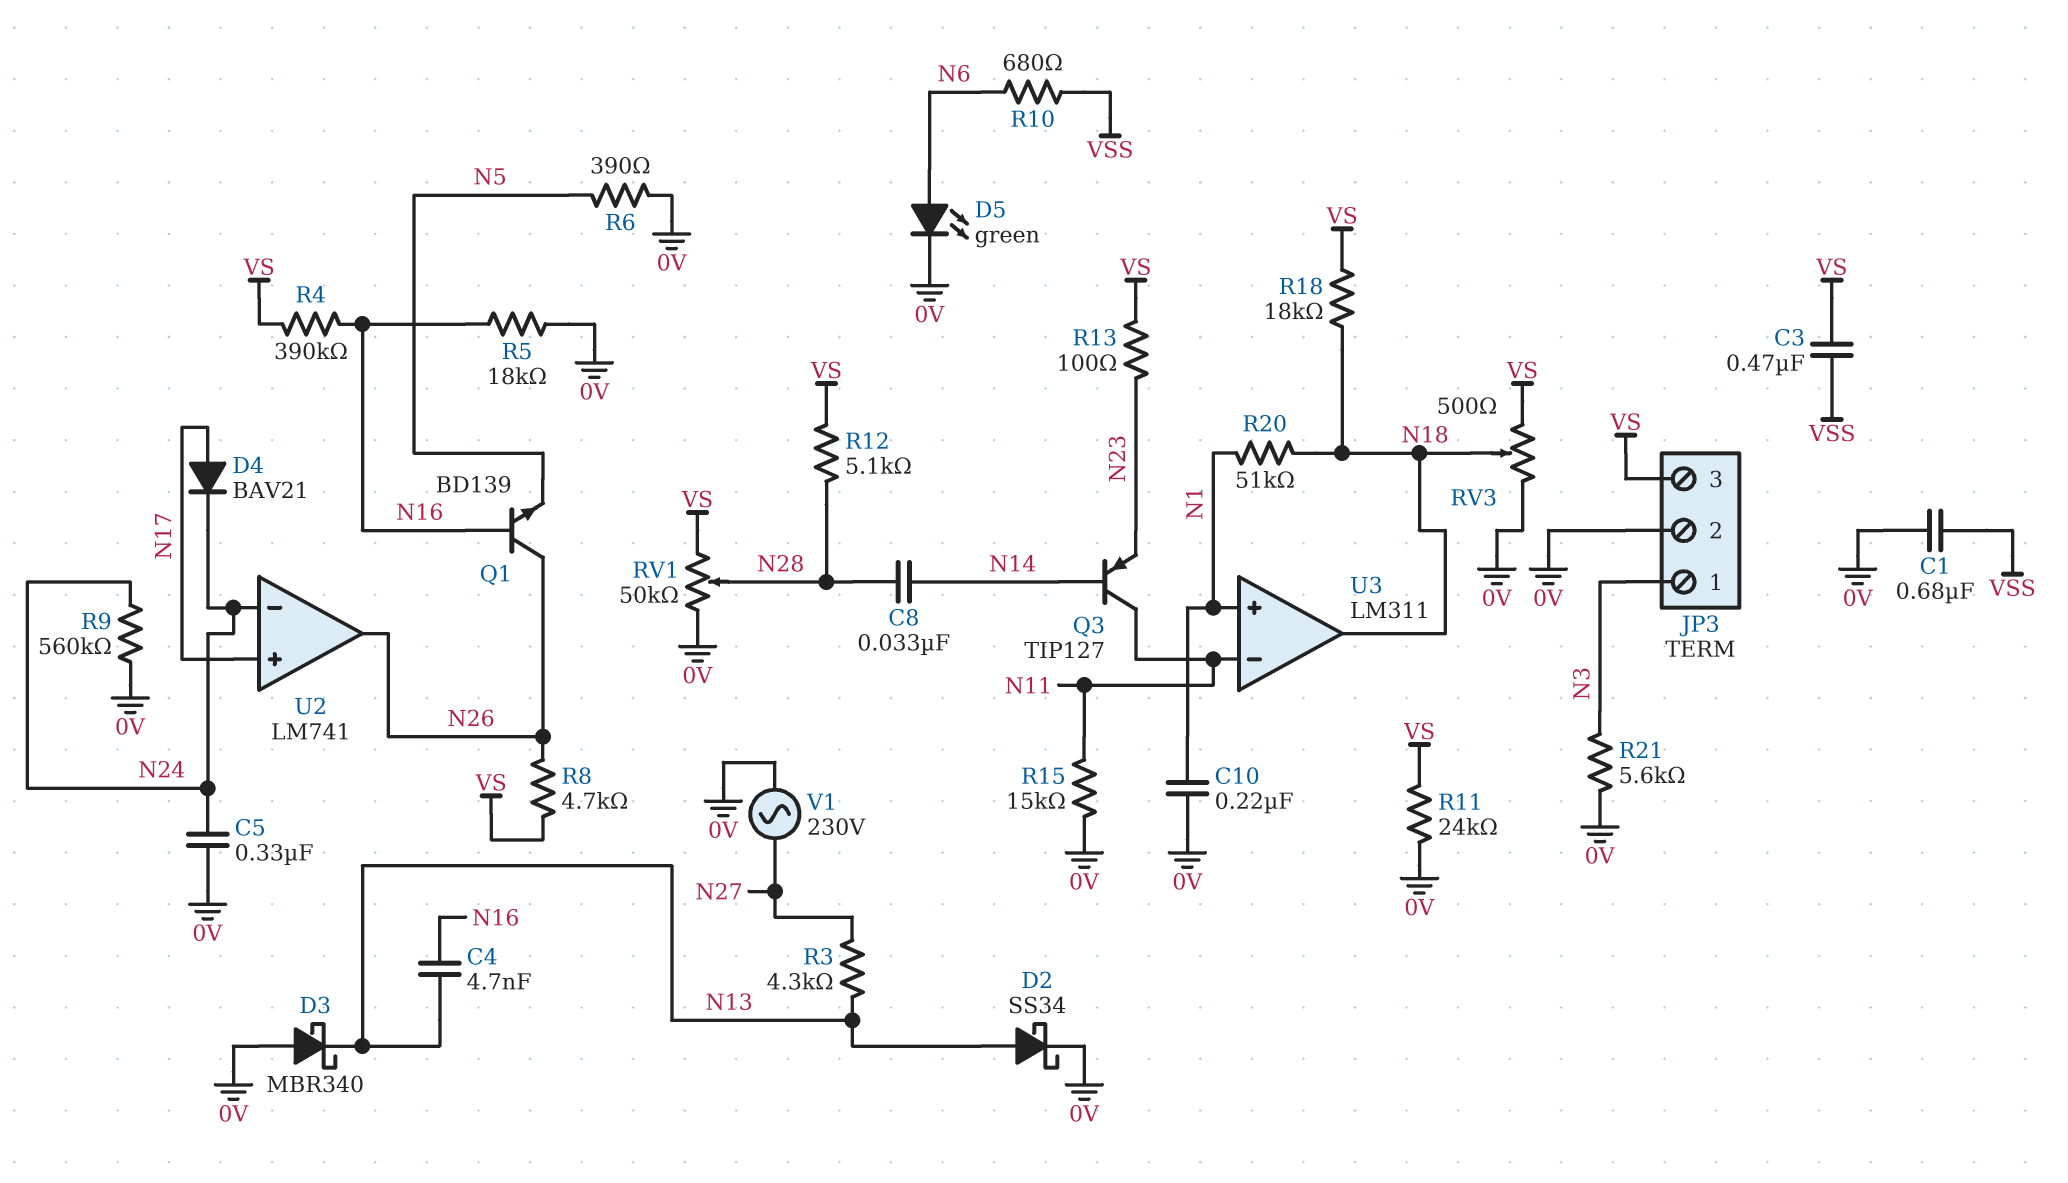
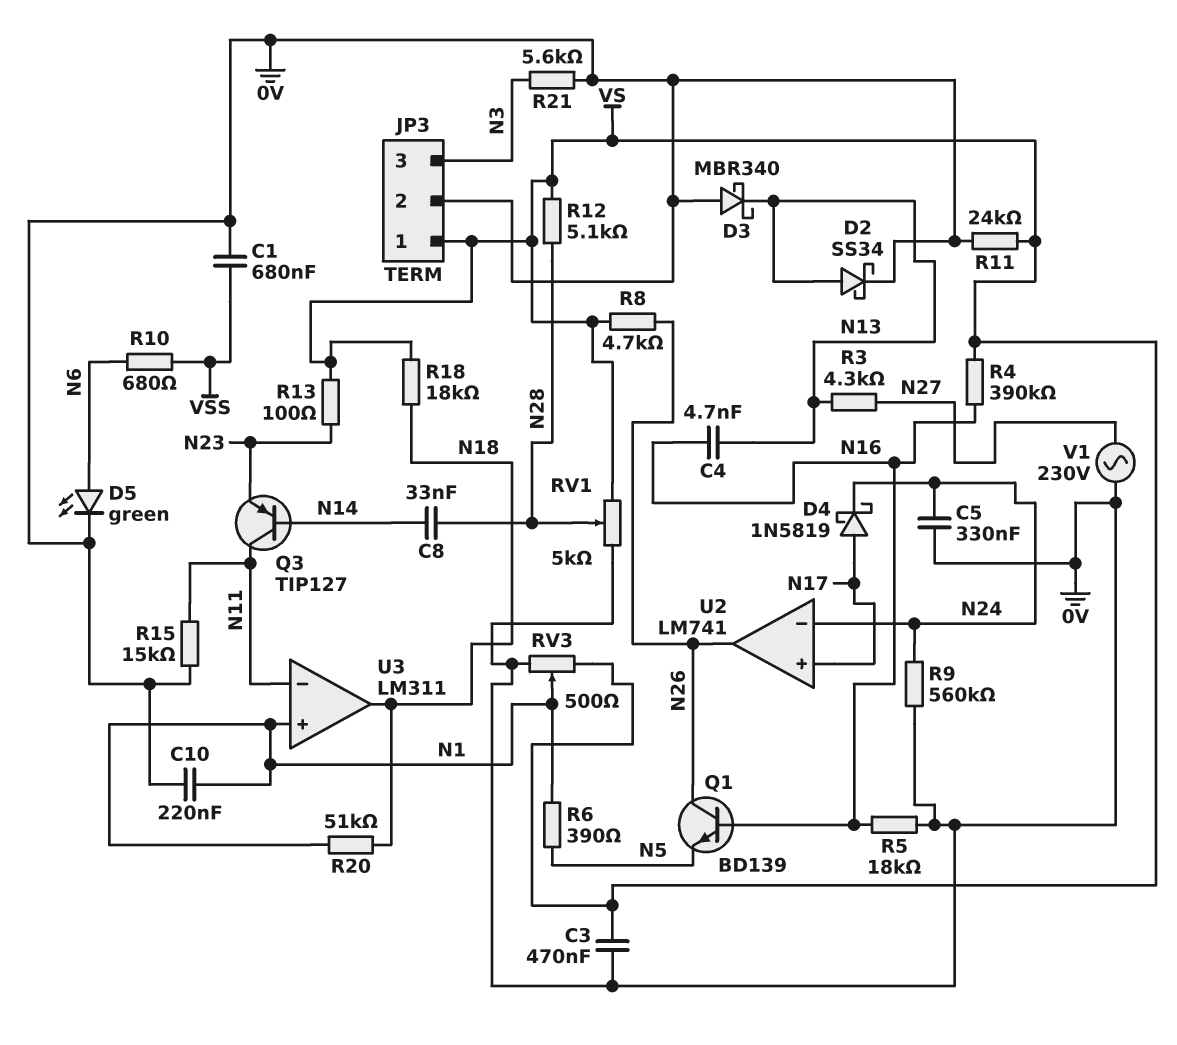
C3: 470nF (VS, VSS) -> 470nF (0V, VS)
D4: diode BAV21 (A N17, K N24) -> schottky 1N5819 (A N17, K N24)
JP3 pin 1: N3 -> VS
JP3 pin 3: VS -> N3
R6: 390 (0V, N5) -> 390 (N1, N5)
RV1: 50k (0V, VS, wiper N28) -> 5k (0V, VS, wiper N28)
RV3: 500 (0V, VS, wiper N18) -> 500 (0V, VS, wiper N1)

